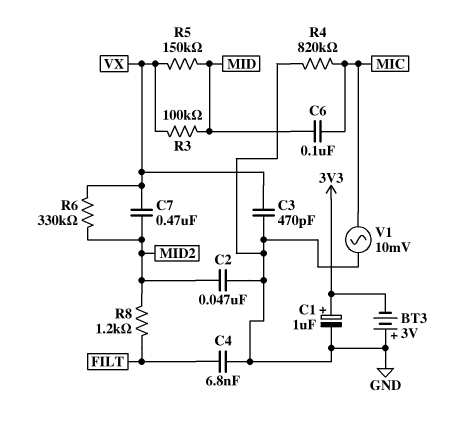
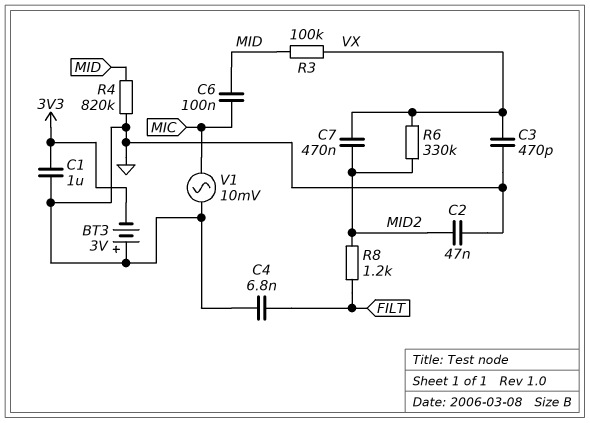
C1: 1uF (plus 3V3, minus GND) -> 1uF (3V3, GND)
R4: 820k (GND, MIC) -> 820k (GND, MID)
R5: 150k (MID, VX) -> none

